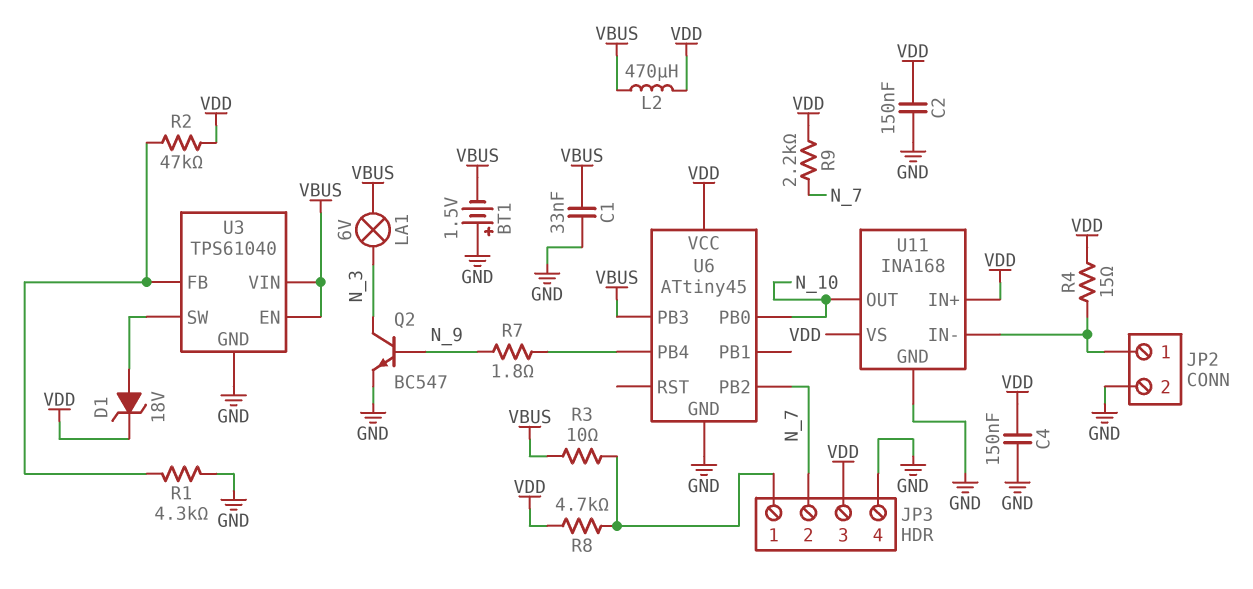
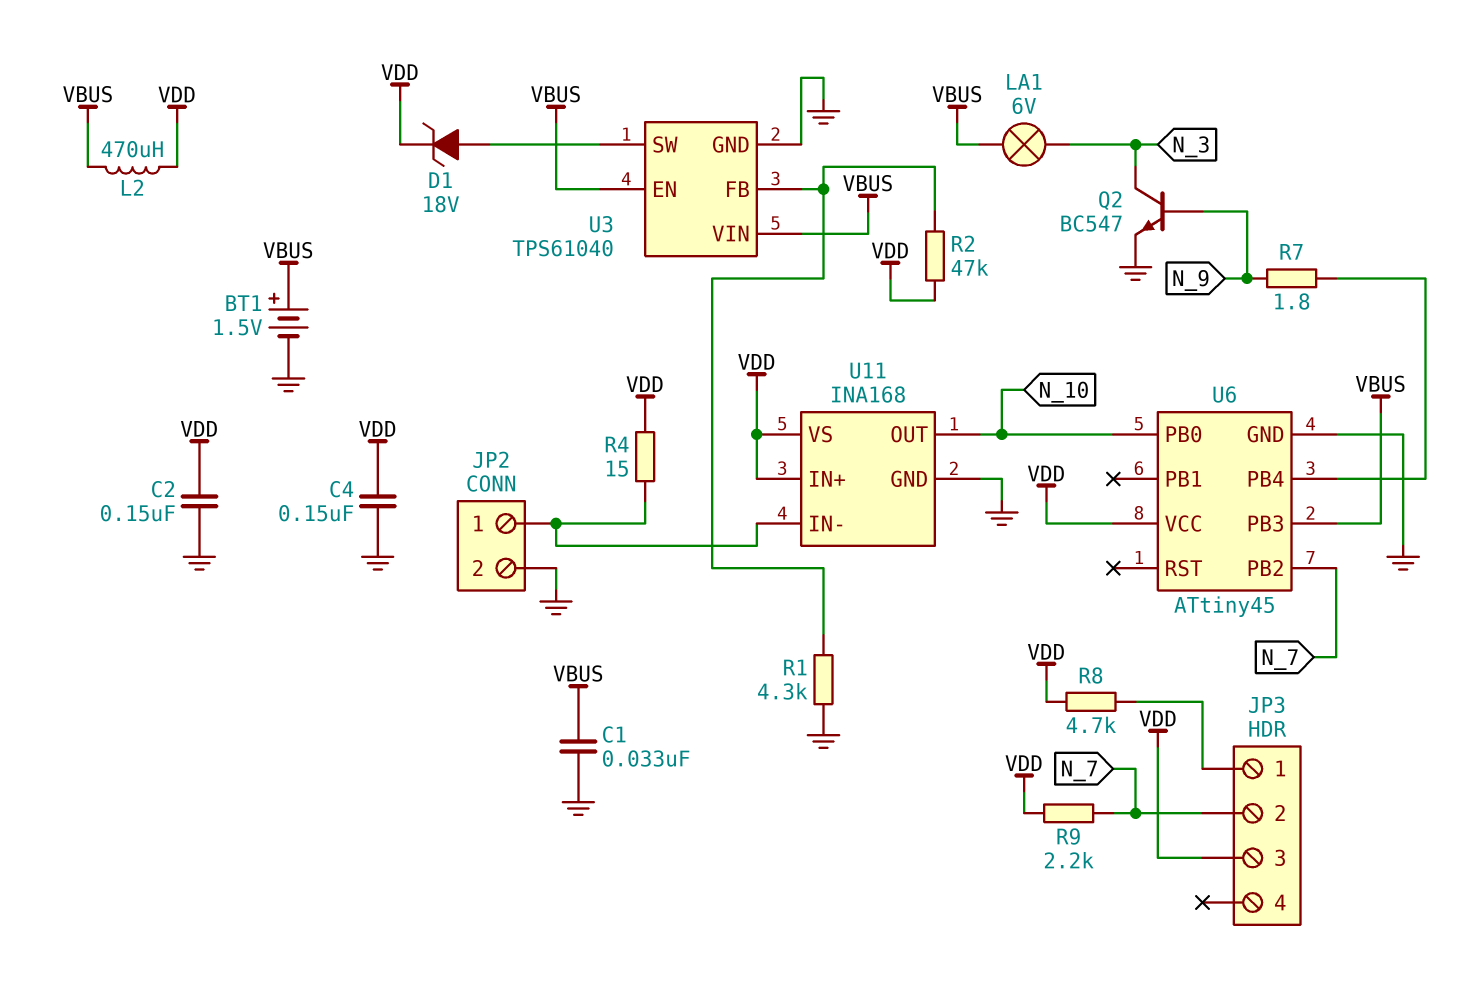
BT1: 1.5V (plus GND, minus VBUS) -> 1.5V (plus VBUS, minus GND)
JP3 pin 4: GND -> none
R3: 10 (JP3/1, VBUS) -> none

